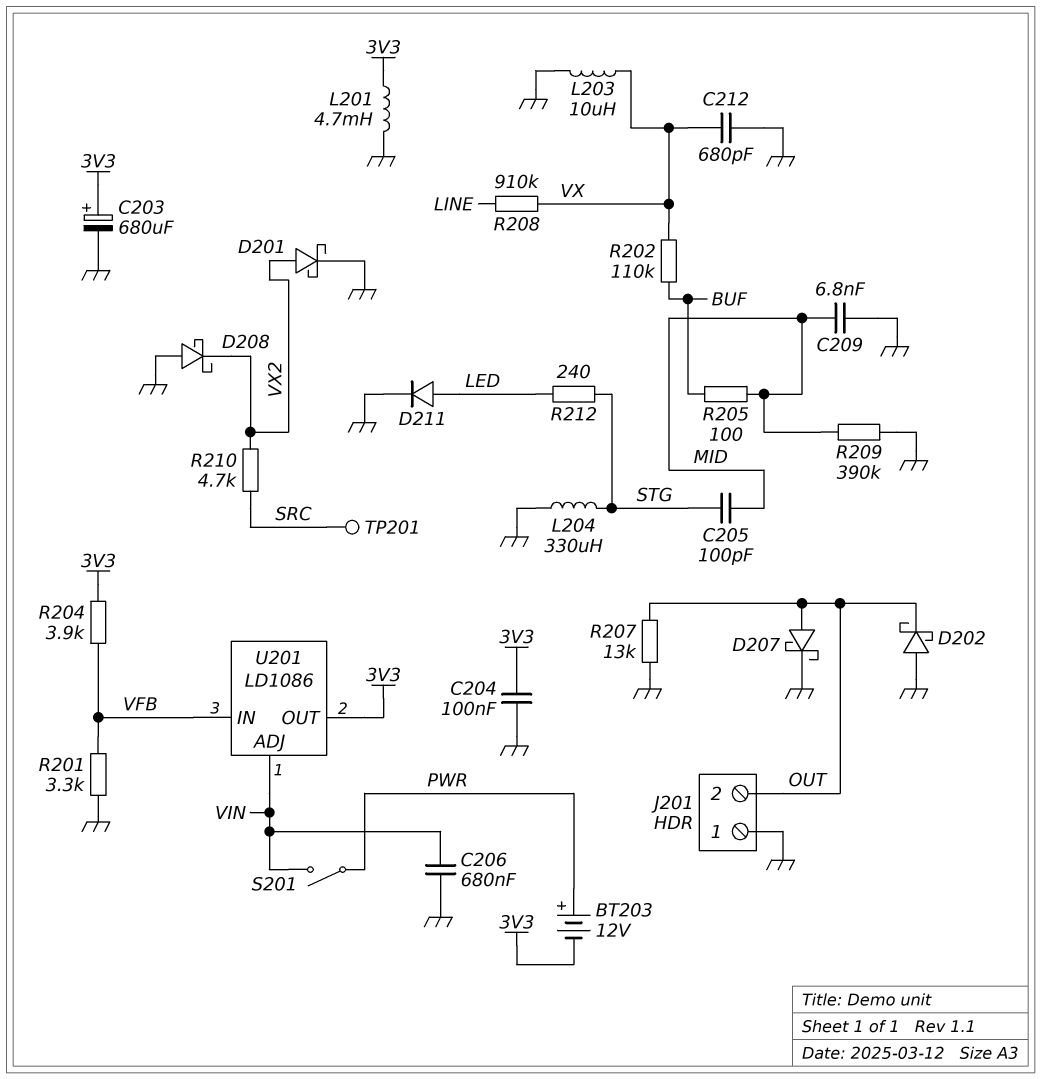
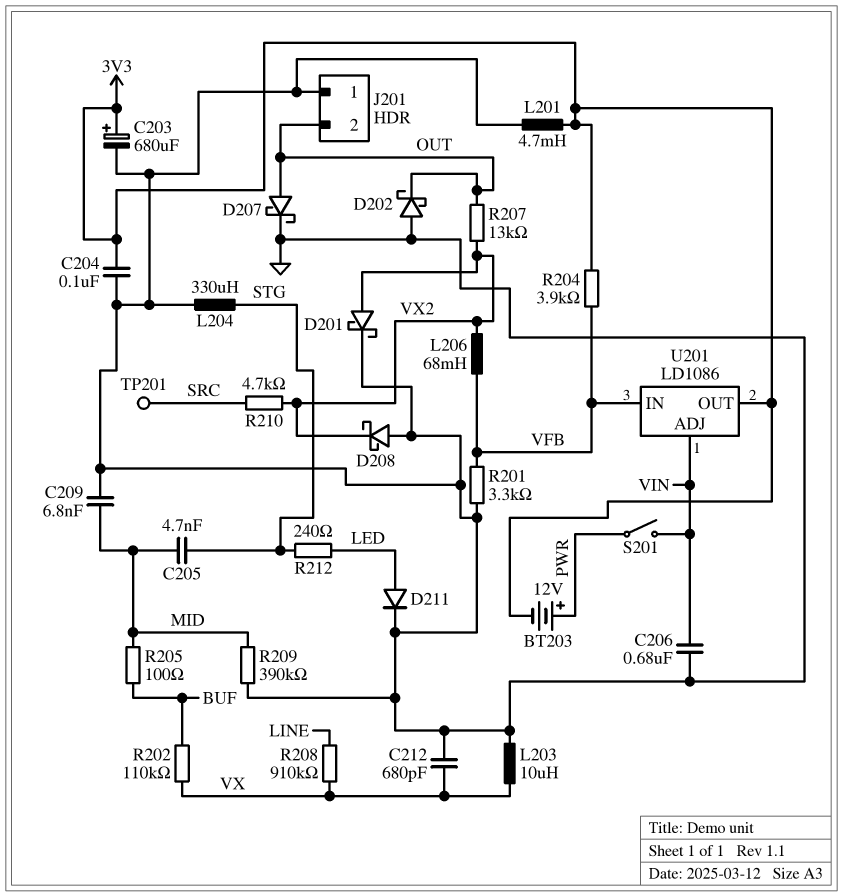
C205: 100pF (MID, STG) -> 4.7nF (MID, STG)
L206: none -> 68mH (VFB, VX2)
R207: 13k (GND, OUT) -> 13k (OUT, VX2)

